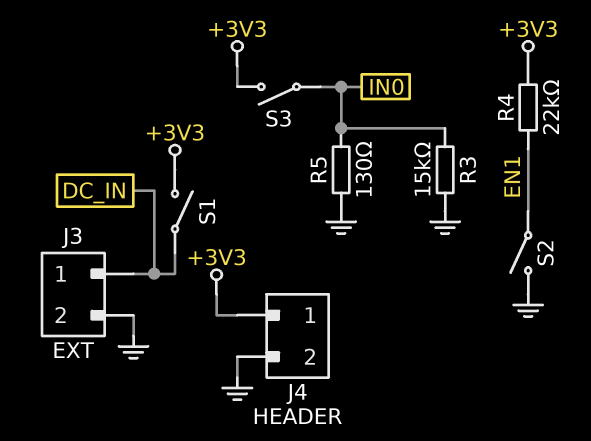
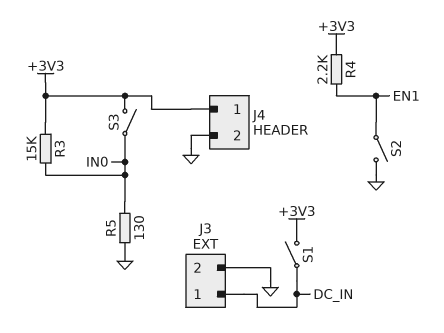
R3: 15k (GND, IN0) -> 15k (+3V3, IN0)
R4: 22k (+3V3, EN1) -> 2.2k (+3V3, EN1)

